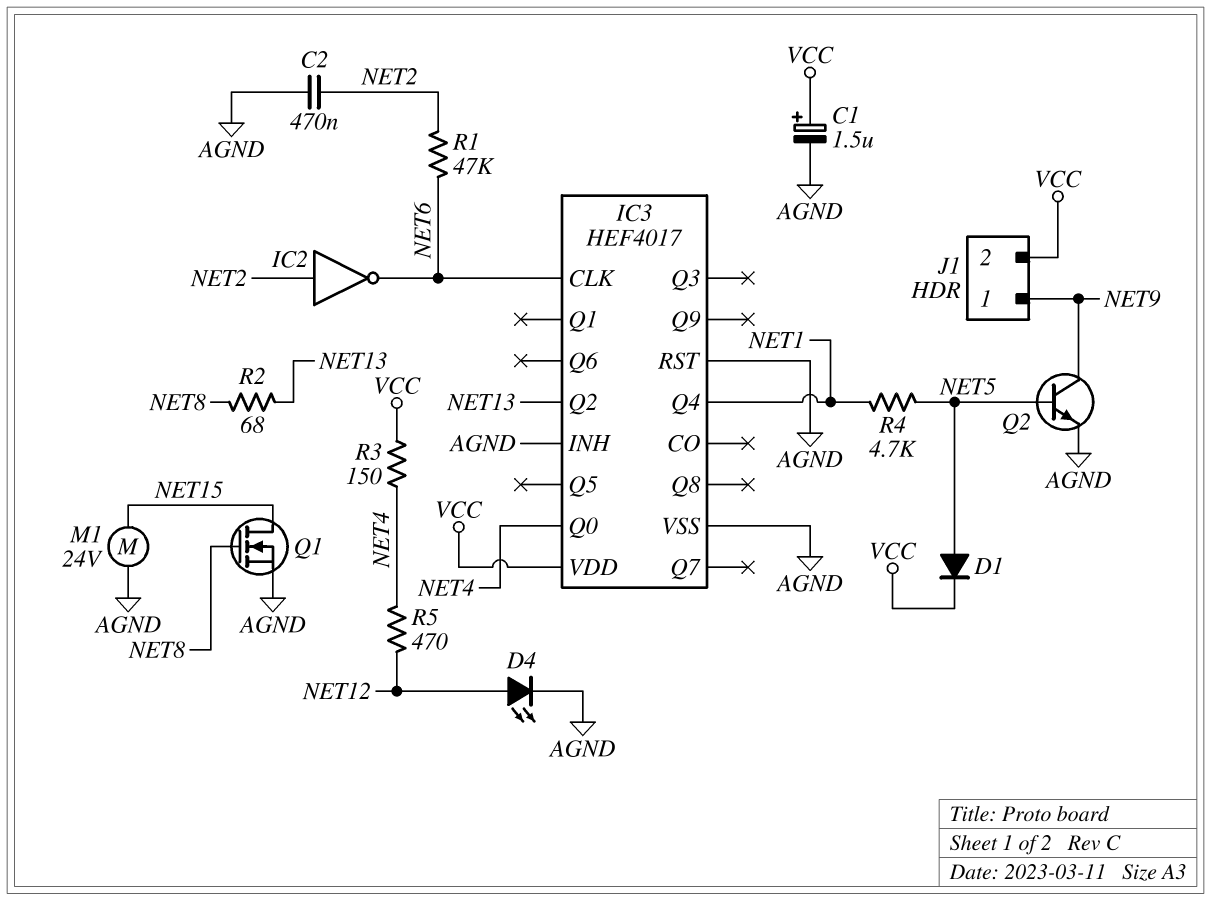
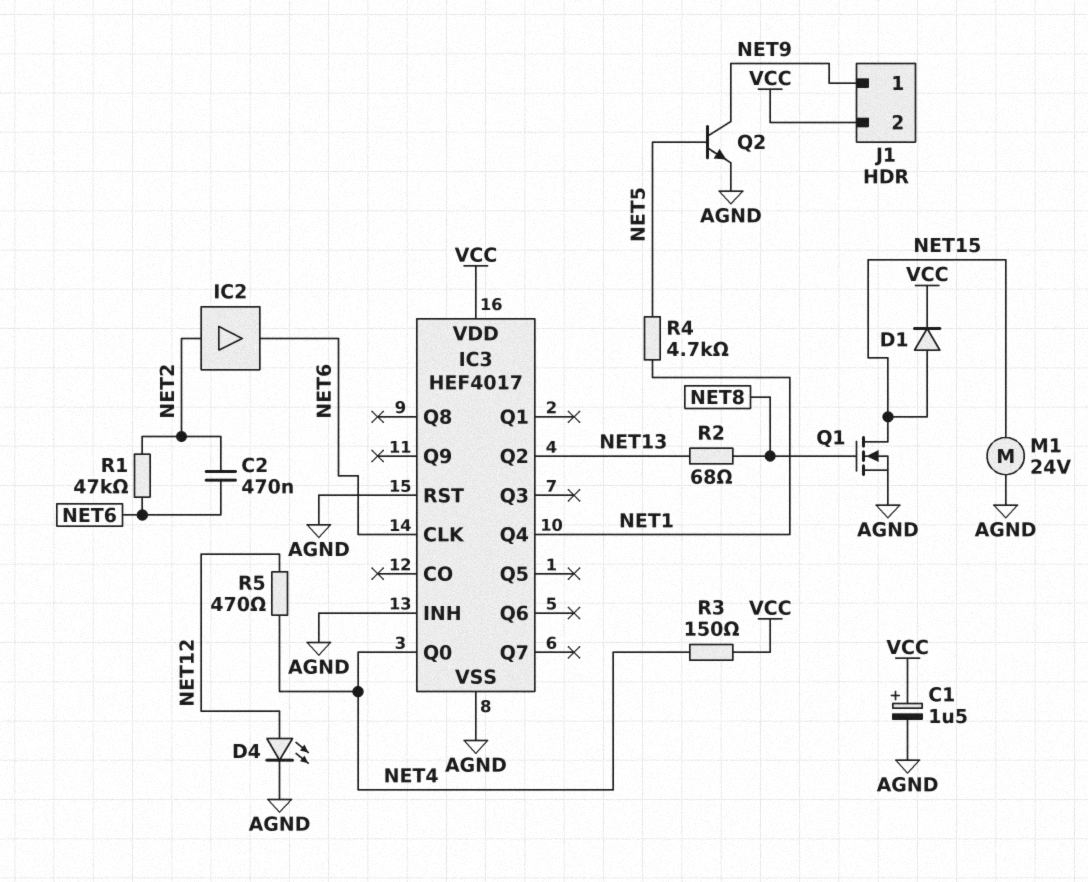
C2: 470nF (AGND, NET2) -> 470nF (NET2, NET6)
D1: diode (A NET5, K VCC) -> diode (A NET15, K VCC)
IC2: NOT (in NET2, out NET6) -> buffer (in NET2, out NET6)

